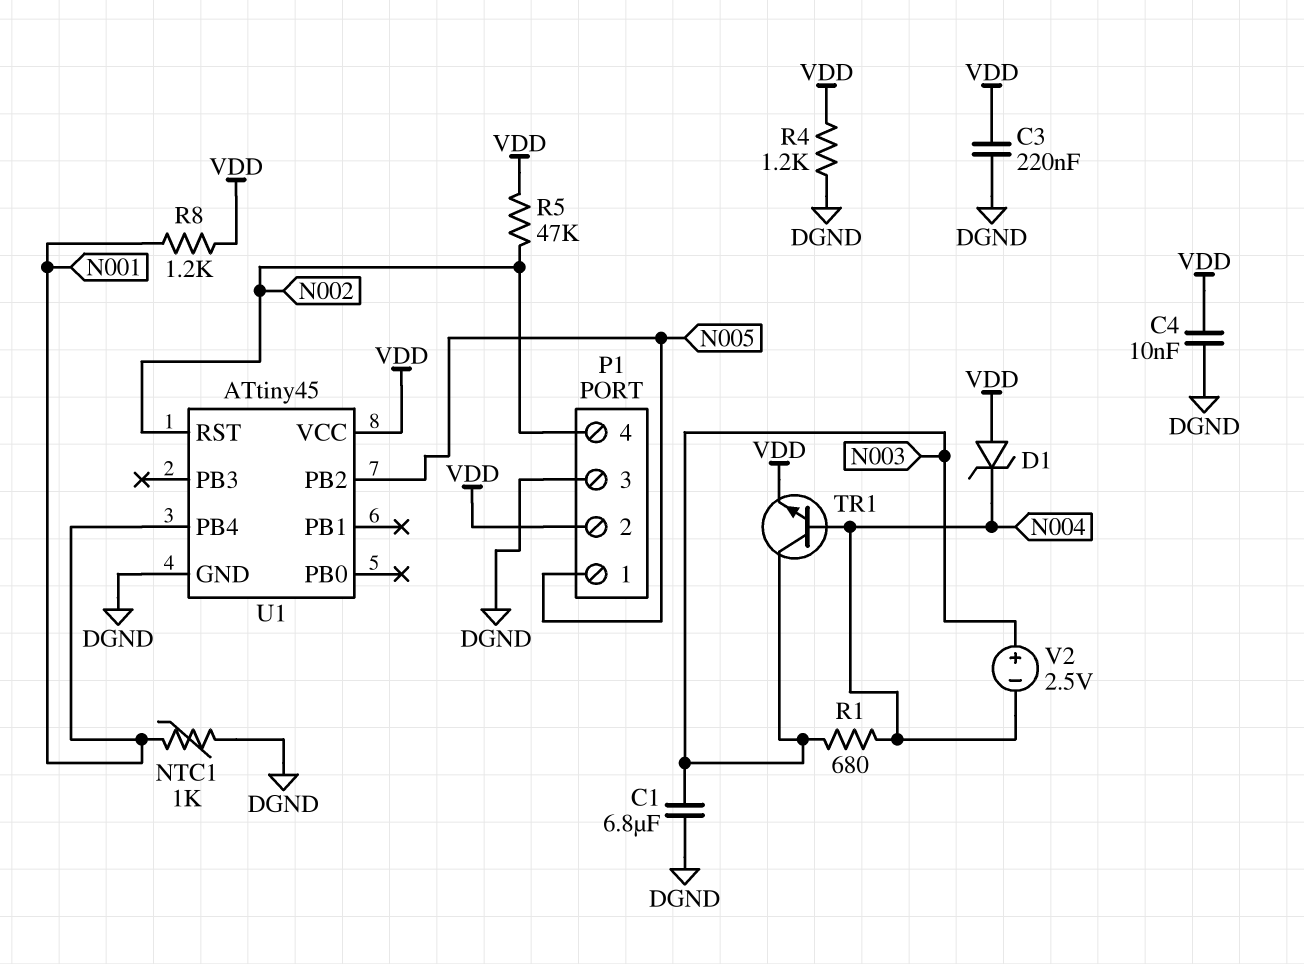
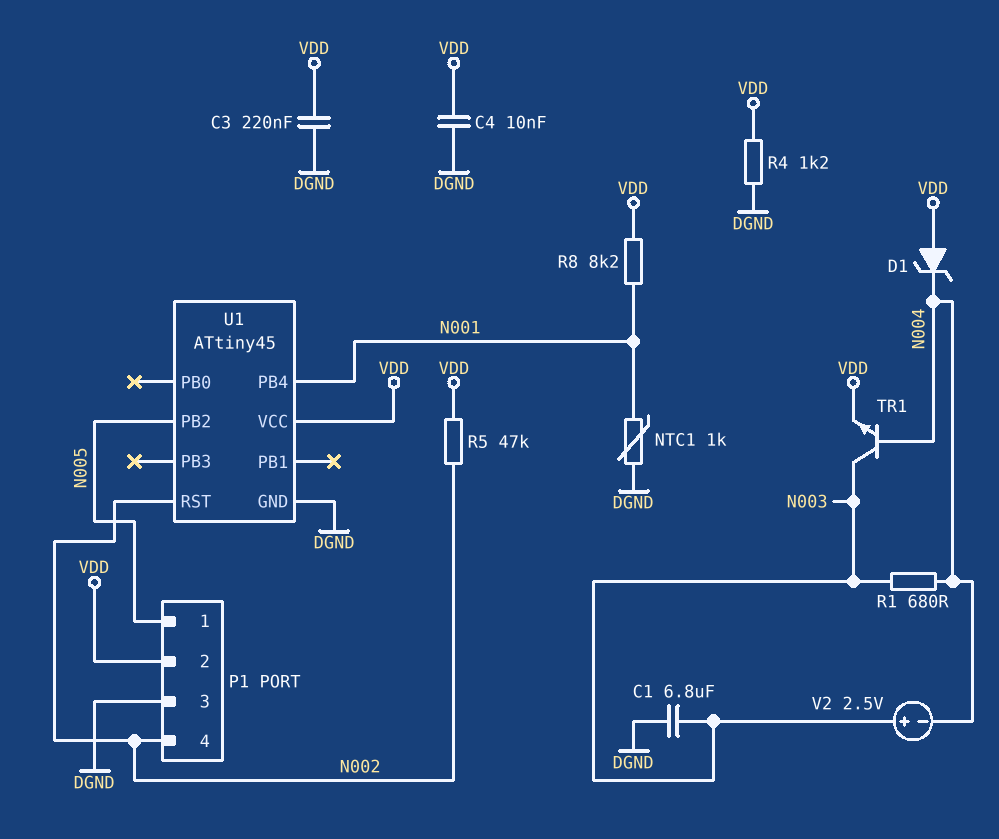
R8: 1.2k (N001, VDD) -> 8.2k (N001, VDD)

